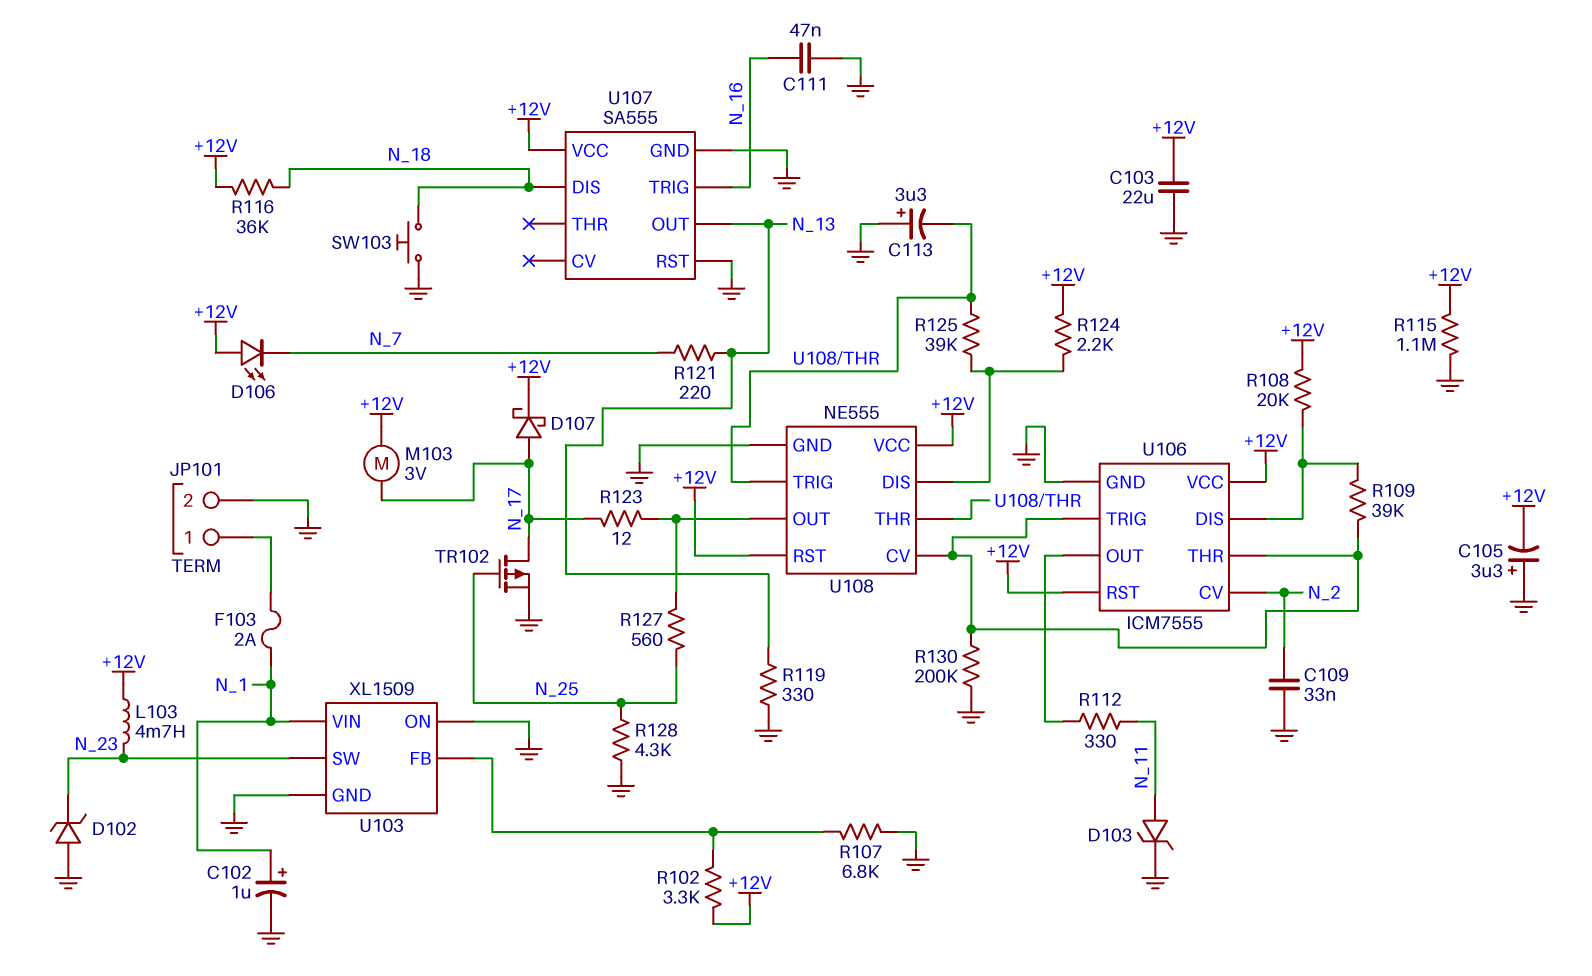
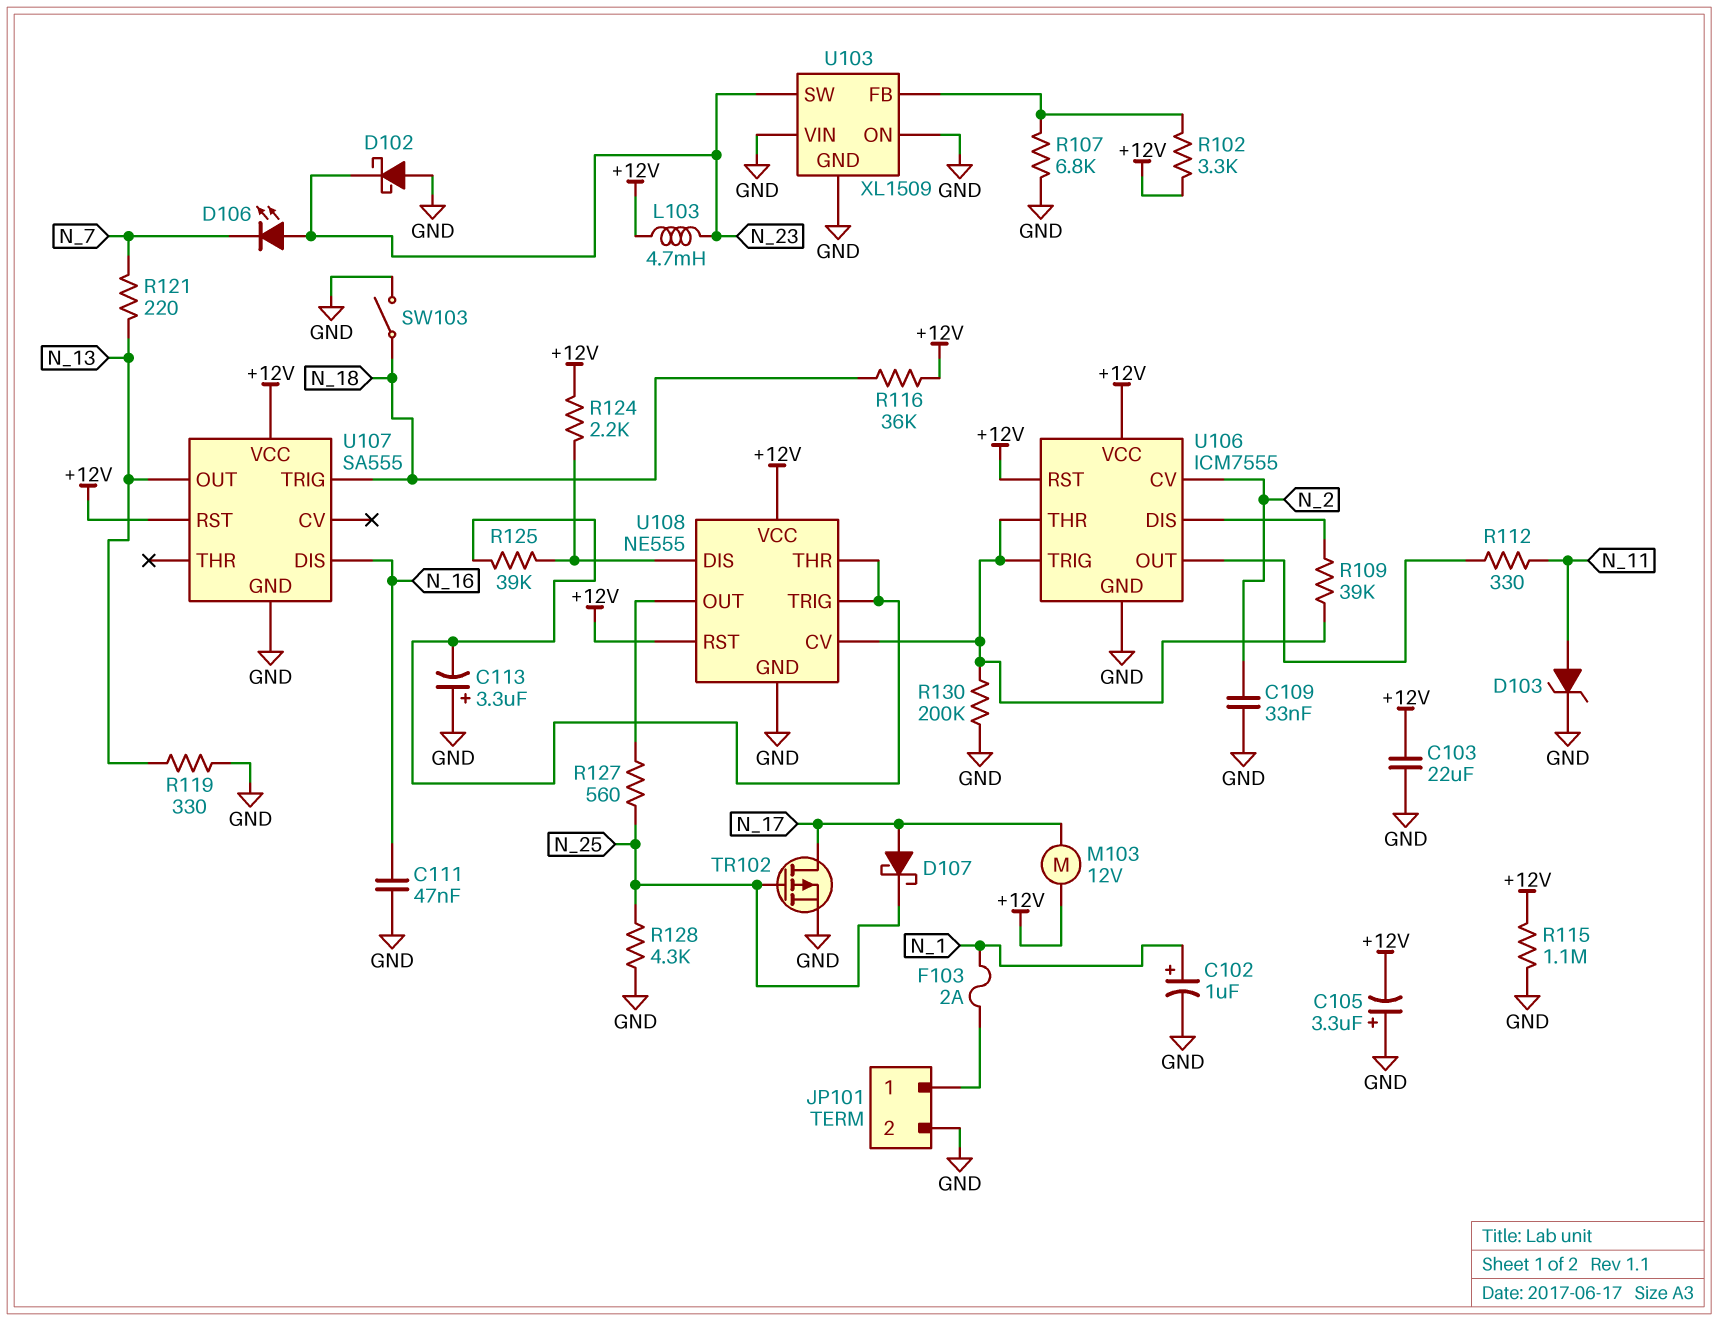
D102: zener (A GND, K N_23) -> schottky (A GND, K N_23)
D106: LED (A +12V, K N_7) -> LED (A N_23, K N_7)
D107: schottky (A N_17, K +12V) -> schottky (A N_17, K N_25)
M103: motor 3V (+12V, N_17) -> motor 12V (+12V, N_17)
R108: 20k (+12V, U106/DIS) -> none
R123: 12 (N_17, U108/OUT) -> none
SW103: button (GND, N_18) -> switch (GND, N_18)
U103 pin VIN: N_1 -> GND
U107 pin DIS: N_18 -> N_16
U107 pin RST: GND -> +12V
U107 pin TRIG: N_16 -> N_18

